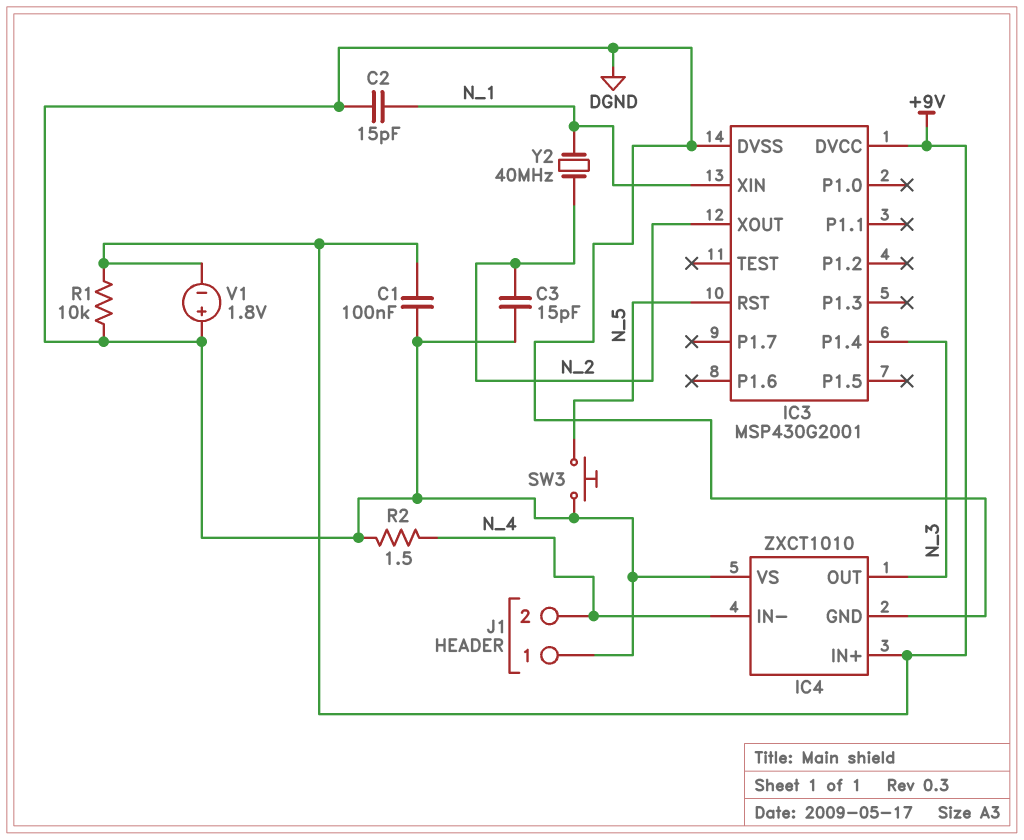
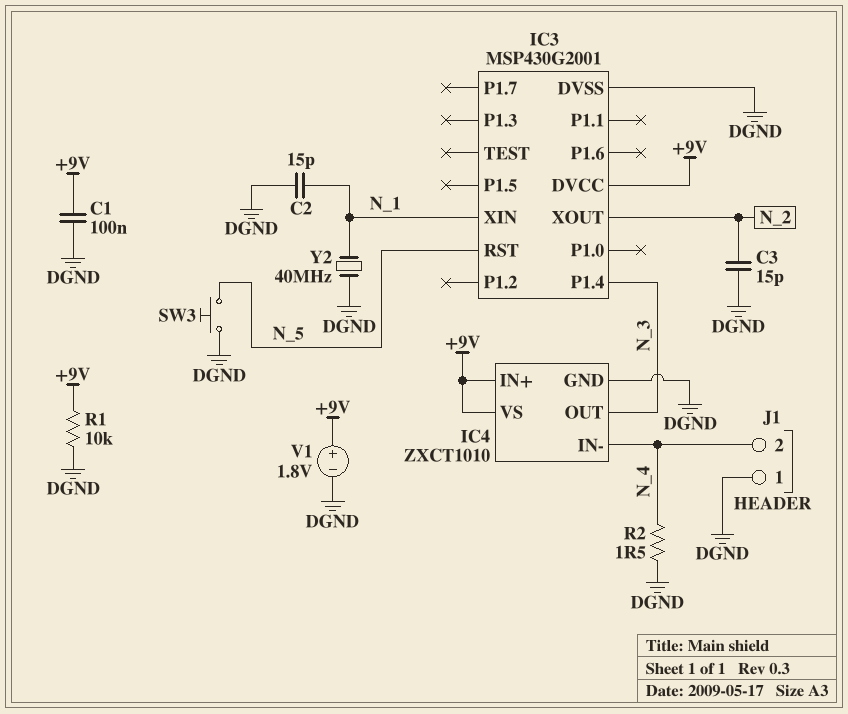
IC4 pin VS: DGND -> +9V
V1: 1.8V (plus DGND, minus +9V) -> 1.8V (plus +9V, minus DGND)
Y2: 40MHz (N_1, N_2) -> 40MHz (DGND, N_1)

